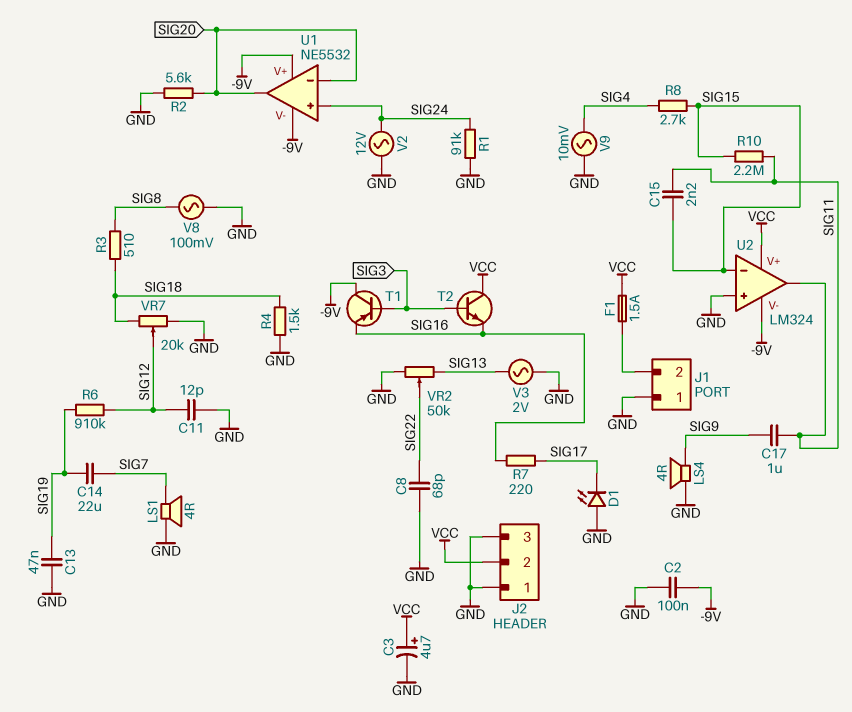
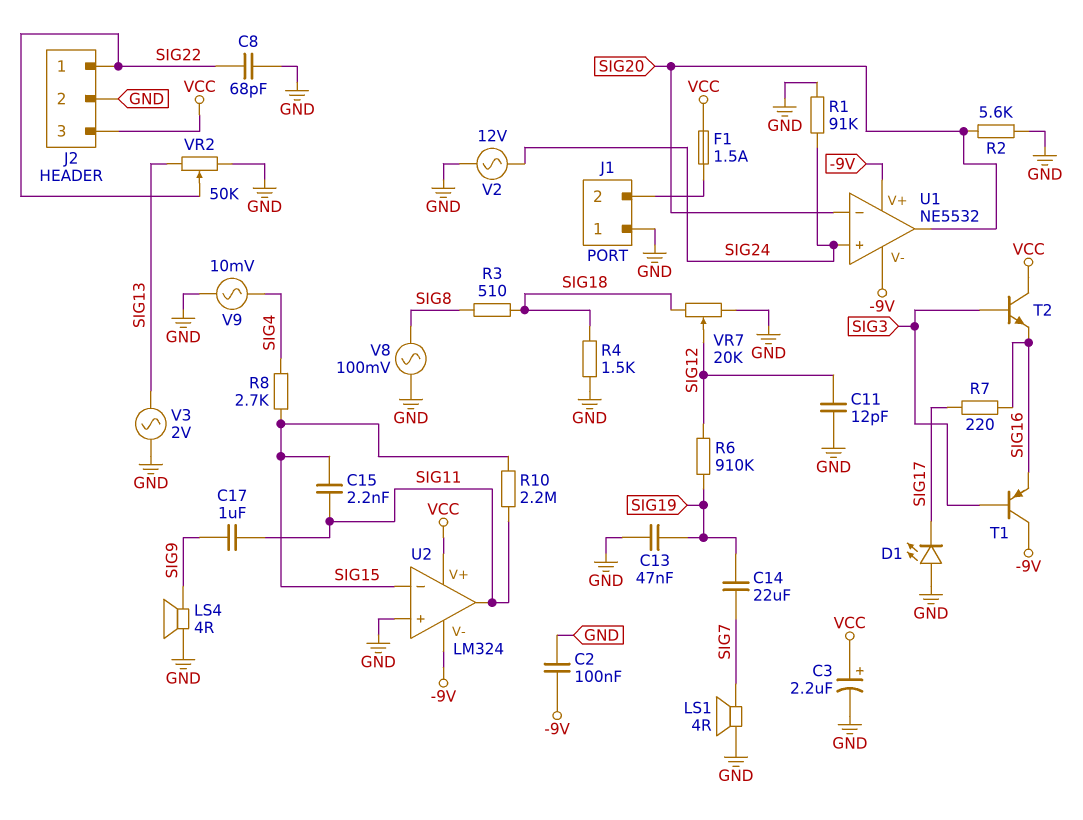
C3: 4.7uF (plus VCC, minus GND) -> 2.2uF (plus VCC, minus GND)
J2 pin 1: GND -> SIG22
J2 pin 2: VCC -> GND
J2 pin 3: GND -> VCC

